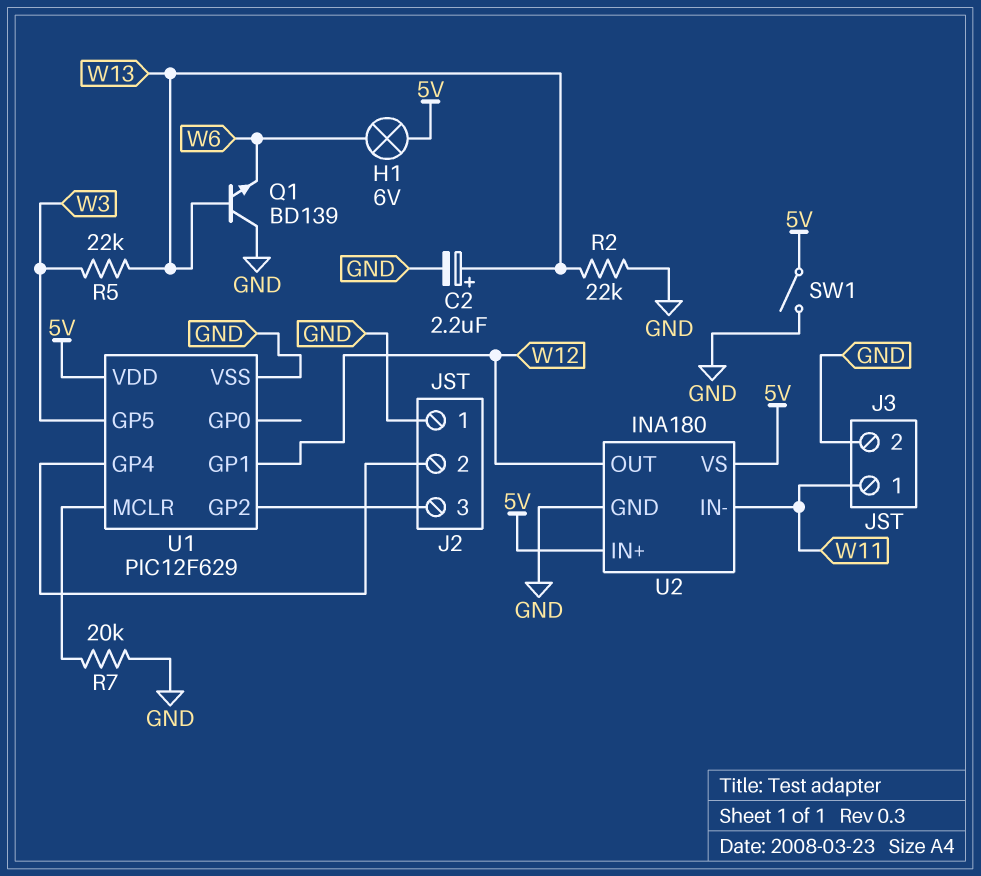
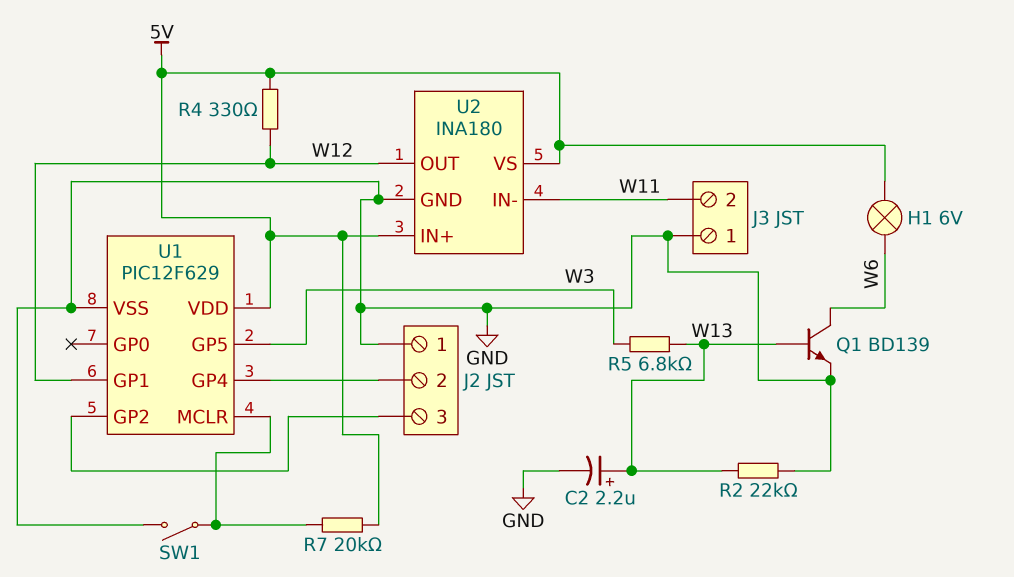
J3 pin 1: W11 -> GND
J3 pin 2: GND -> W11
Q1: NPN BD139 (B W13, C GND, E W6) -> NPN BD139 (B W13, C W6, E GND)
R4: none -> 330 (5V, W12)
R5: 22k (W3, W13) -> 6.8k (W3, W13)
R7: 20k (GND, U1/MCLR) -> 20k (5V, U1/MCLR)
SW1: switch (5V, GND) -> switch (GND, U1/MCLR)

